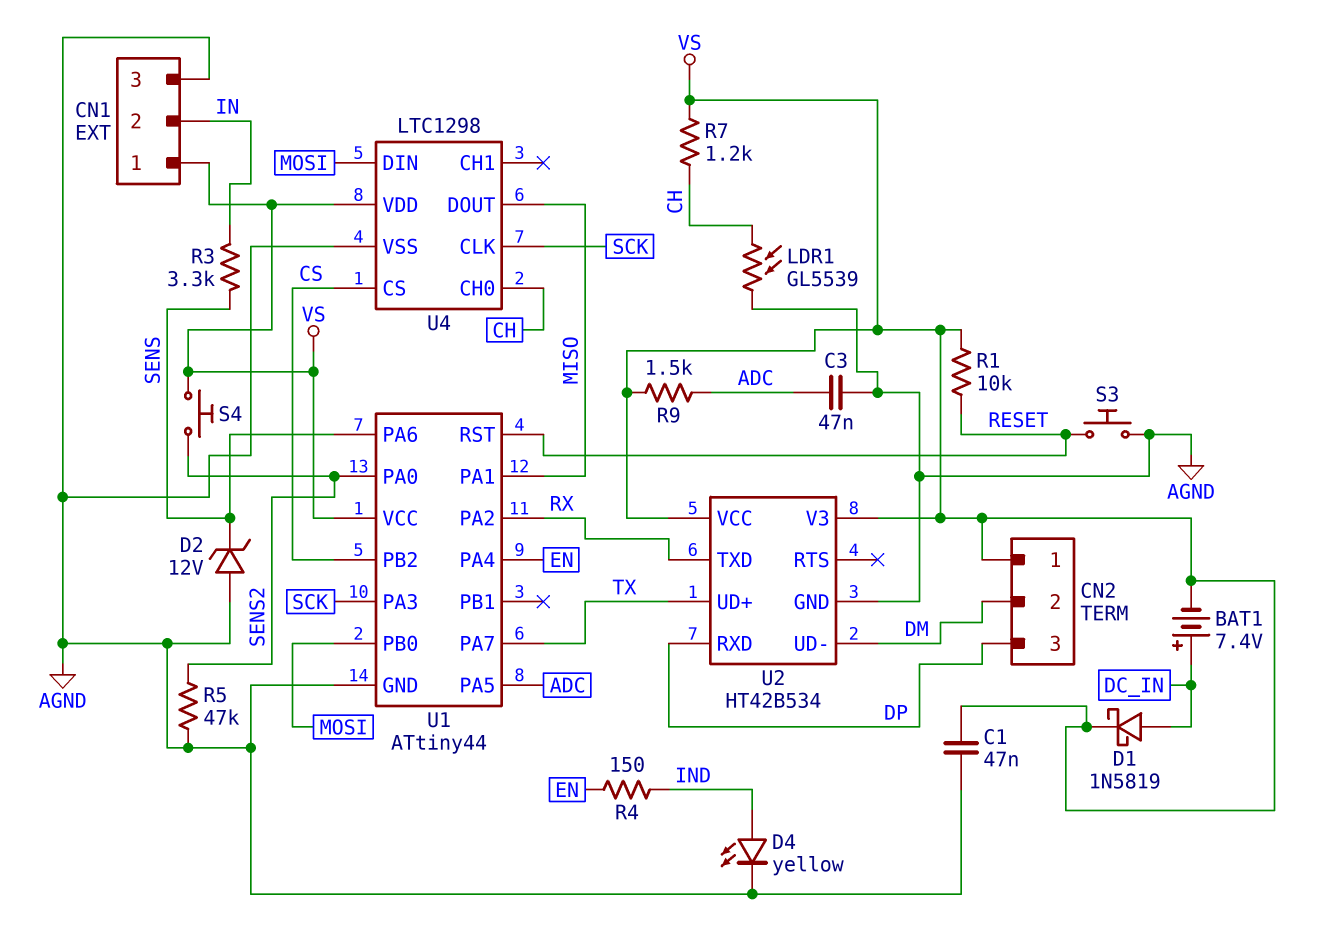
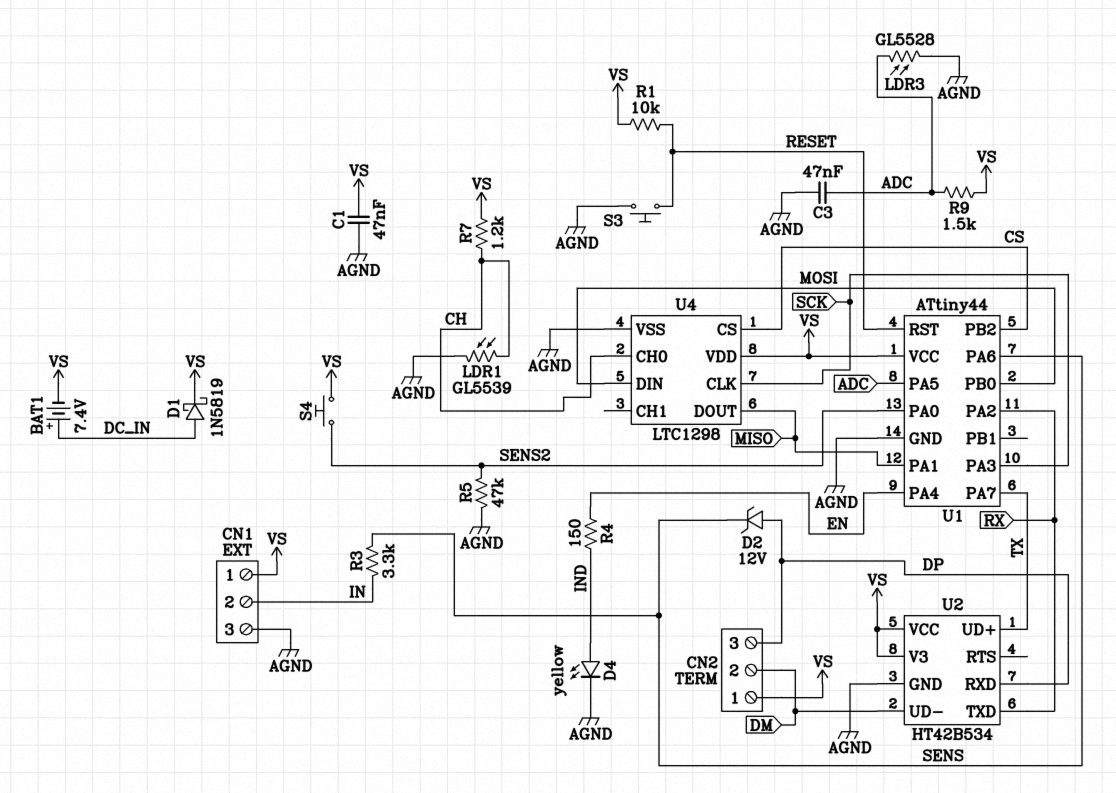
D2: zener 12V (A AGND, K SENS) -> zener 12V (A DP, K SENS)
LDR3: none -> GL5528 (ADC, AGND)

